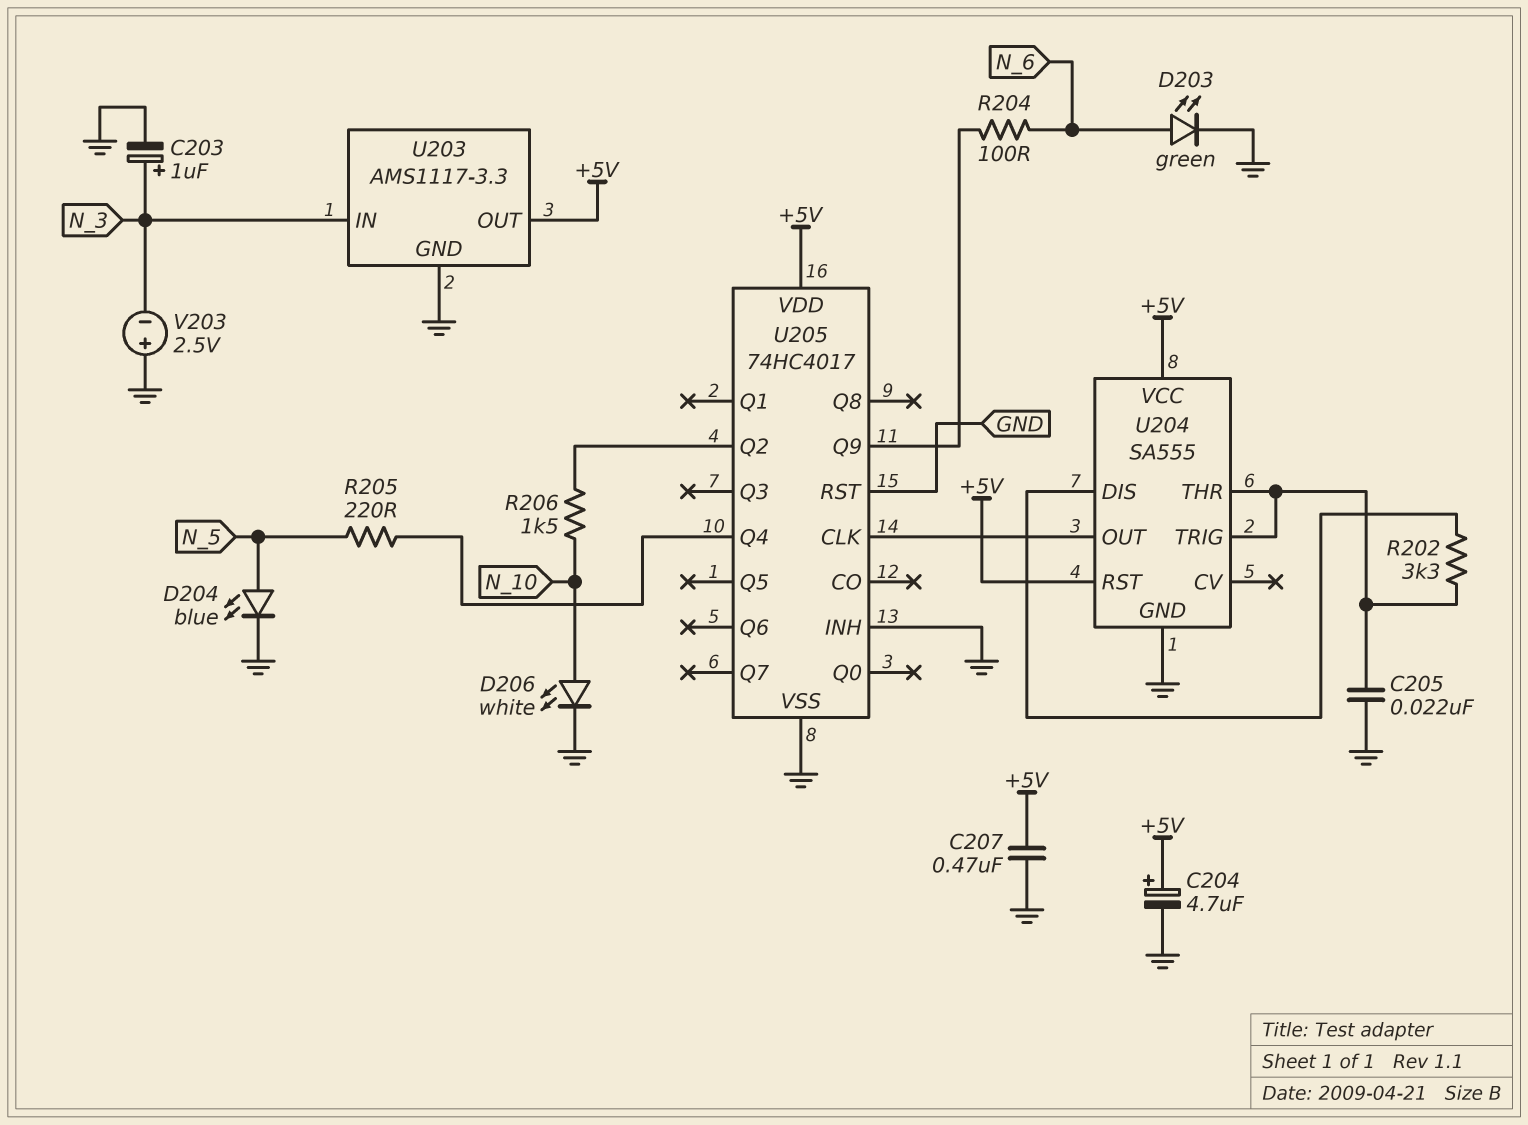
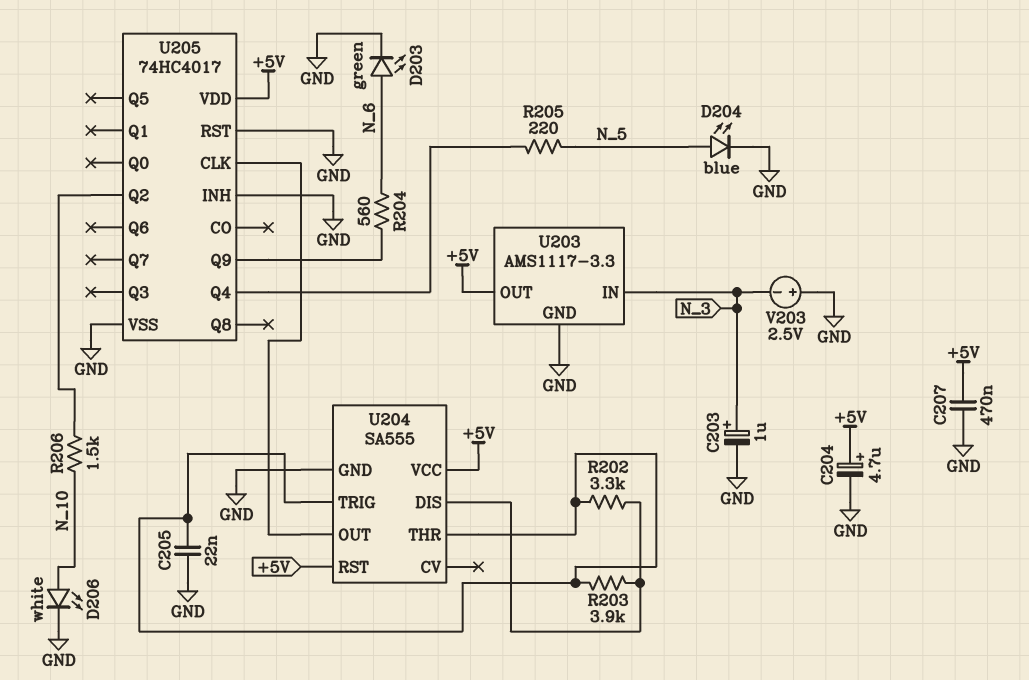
R203: none -> 3.9k (U204/DIS, U204/THR)
R204: 100 (N_6, U205/Q9) -> 560 (N_6, U205/Q9)

